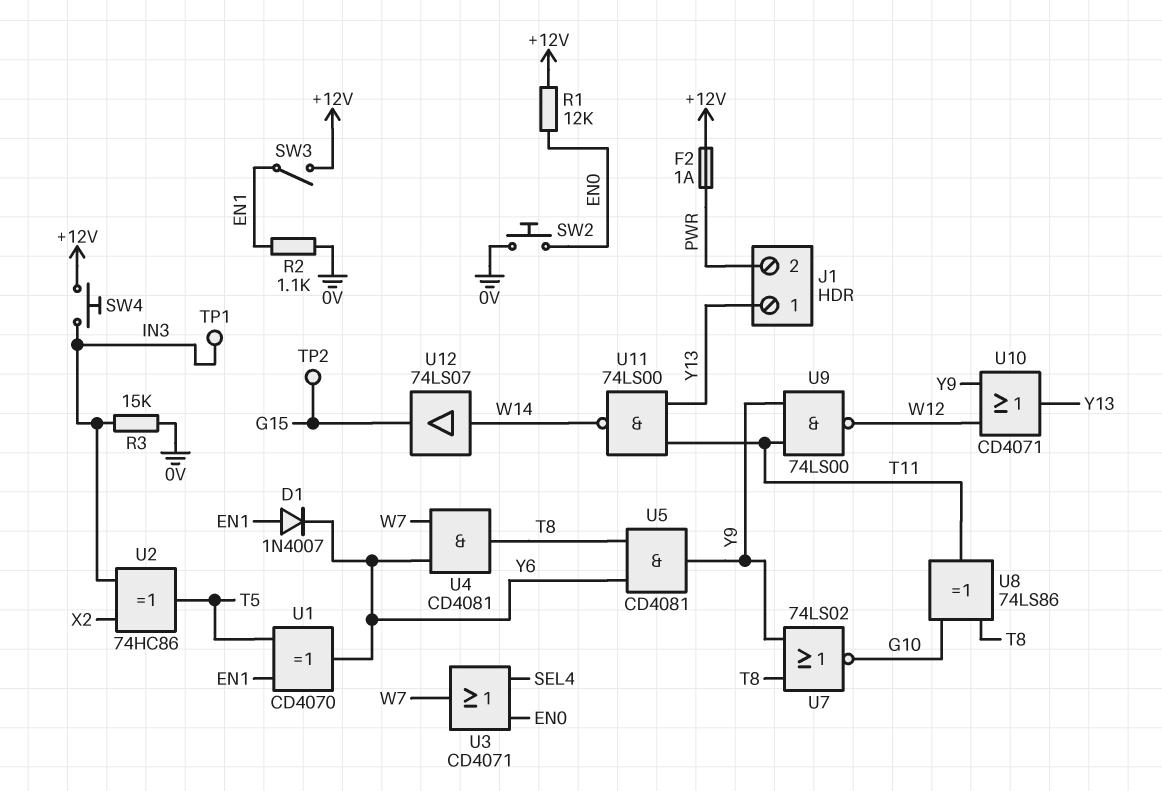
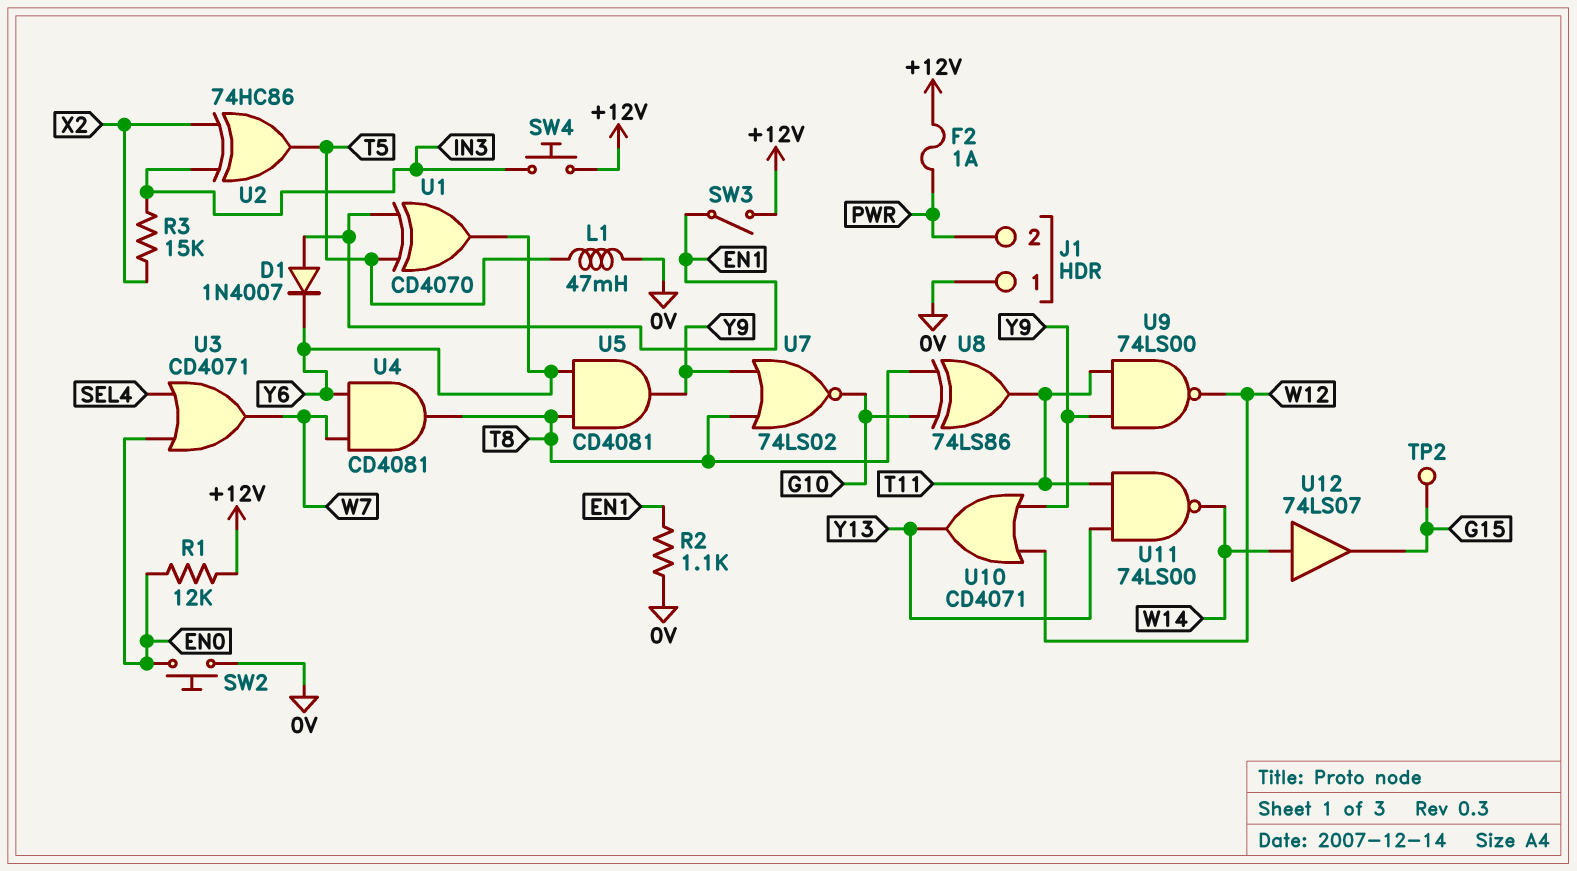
J1 pin 1: Y13 -> 0V
L1: none -> 47mH (0V, T5)
R3: 15k (0V, IN3) -> 15k (IN3, X2)
TP1: test point (IN3) -> none

